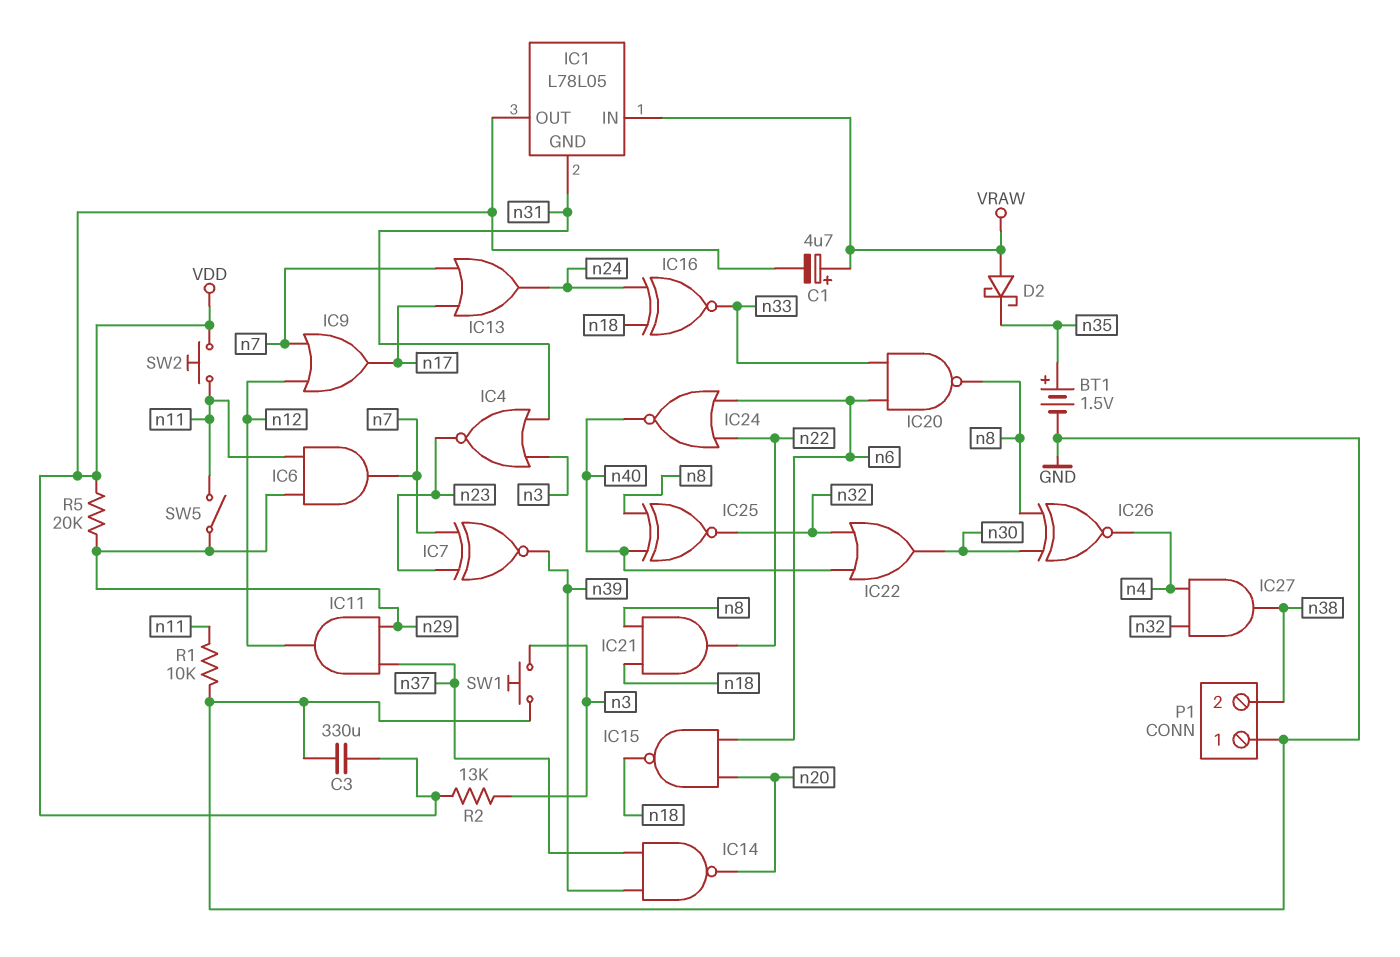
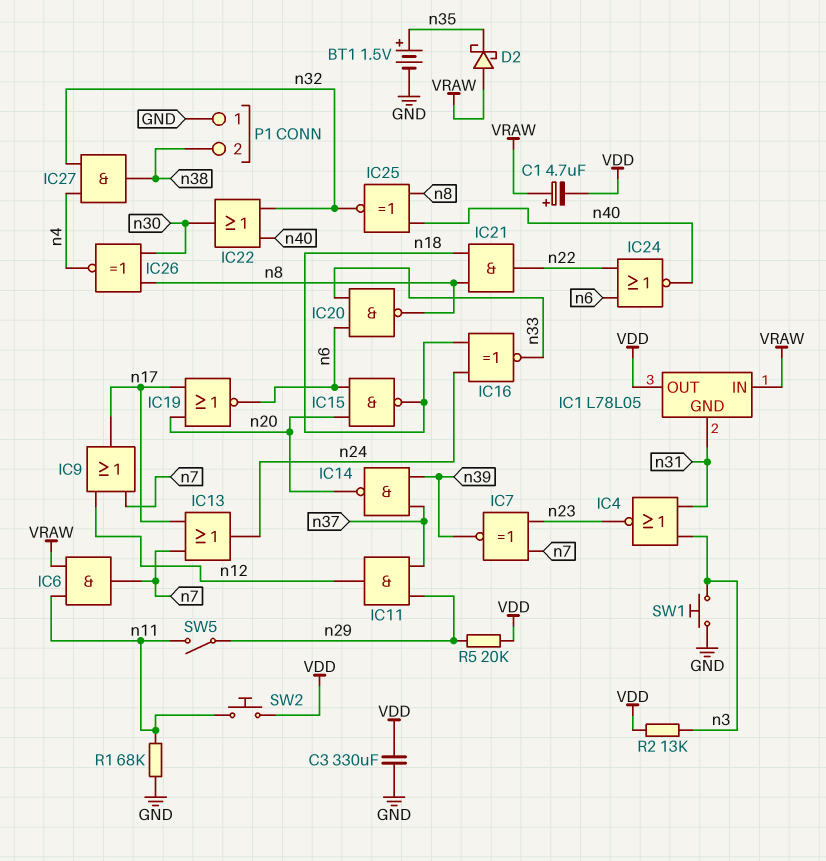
IC6: AND (in n11, in n29, out n7) -> AND (in VRAW, in n11, out n7)
IC19: none -> NOR (in n17, in n20, out n6)
R1: 10k (GND, n11) -> 68k (GND, n11)

